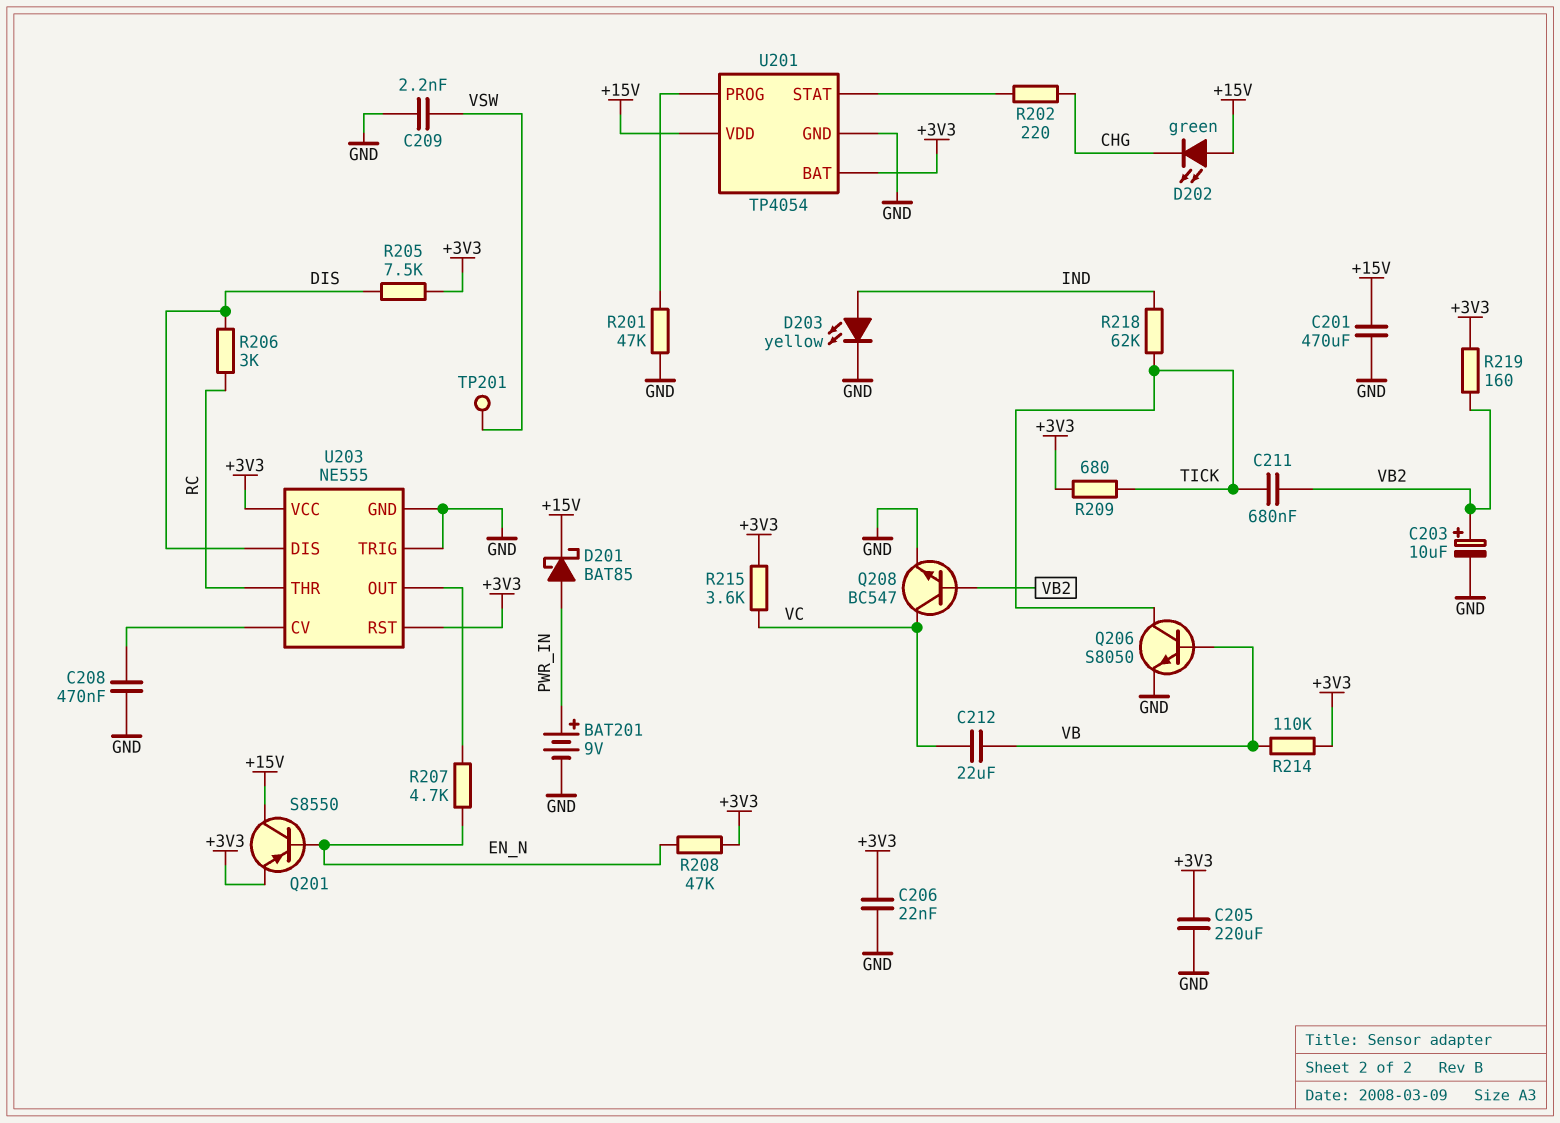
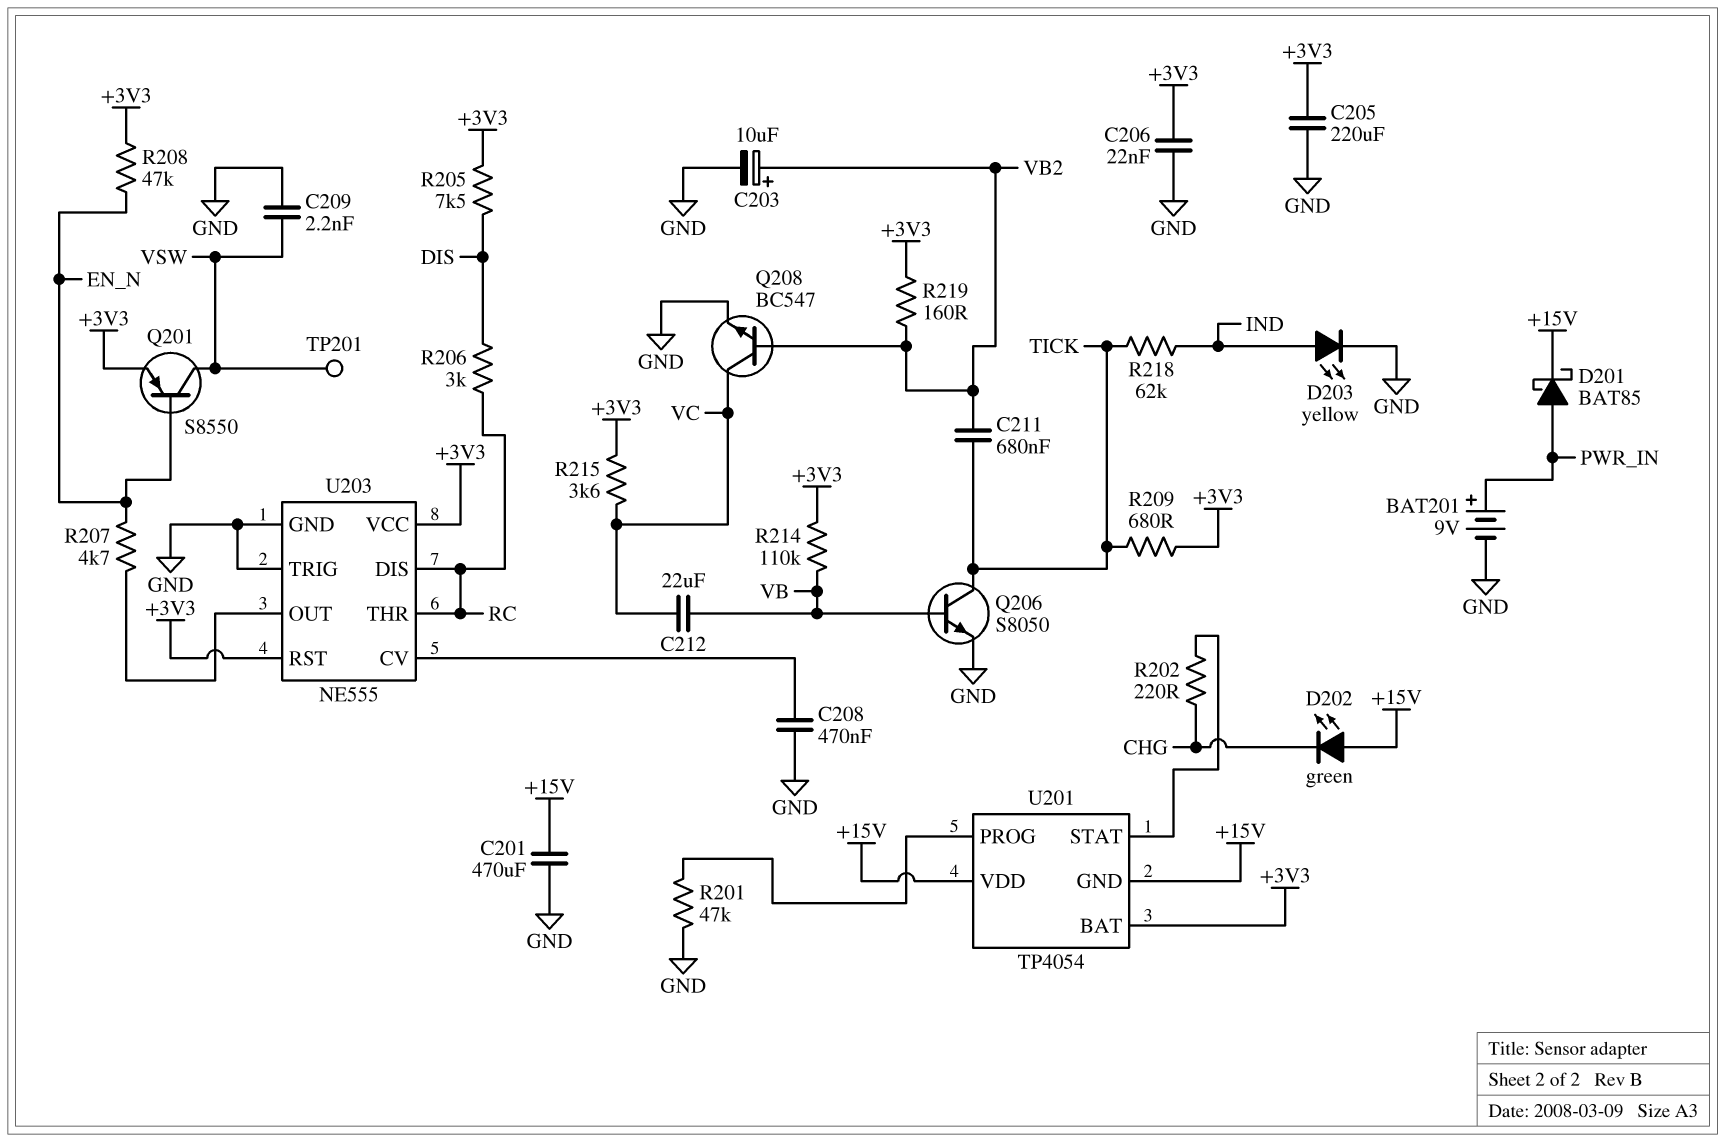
Q201: PNP S8550 (B EN_N, C +15V, E +3V3) -> PNP S8550 (B EN_N, C VSW, E +3V3)
U201 pin GND: GND -> +15V
U203 pin DIS: DIS -> RC

